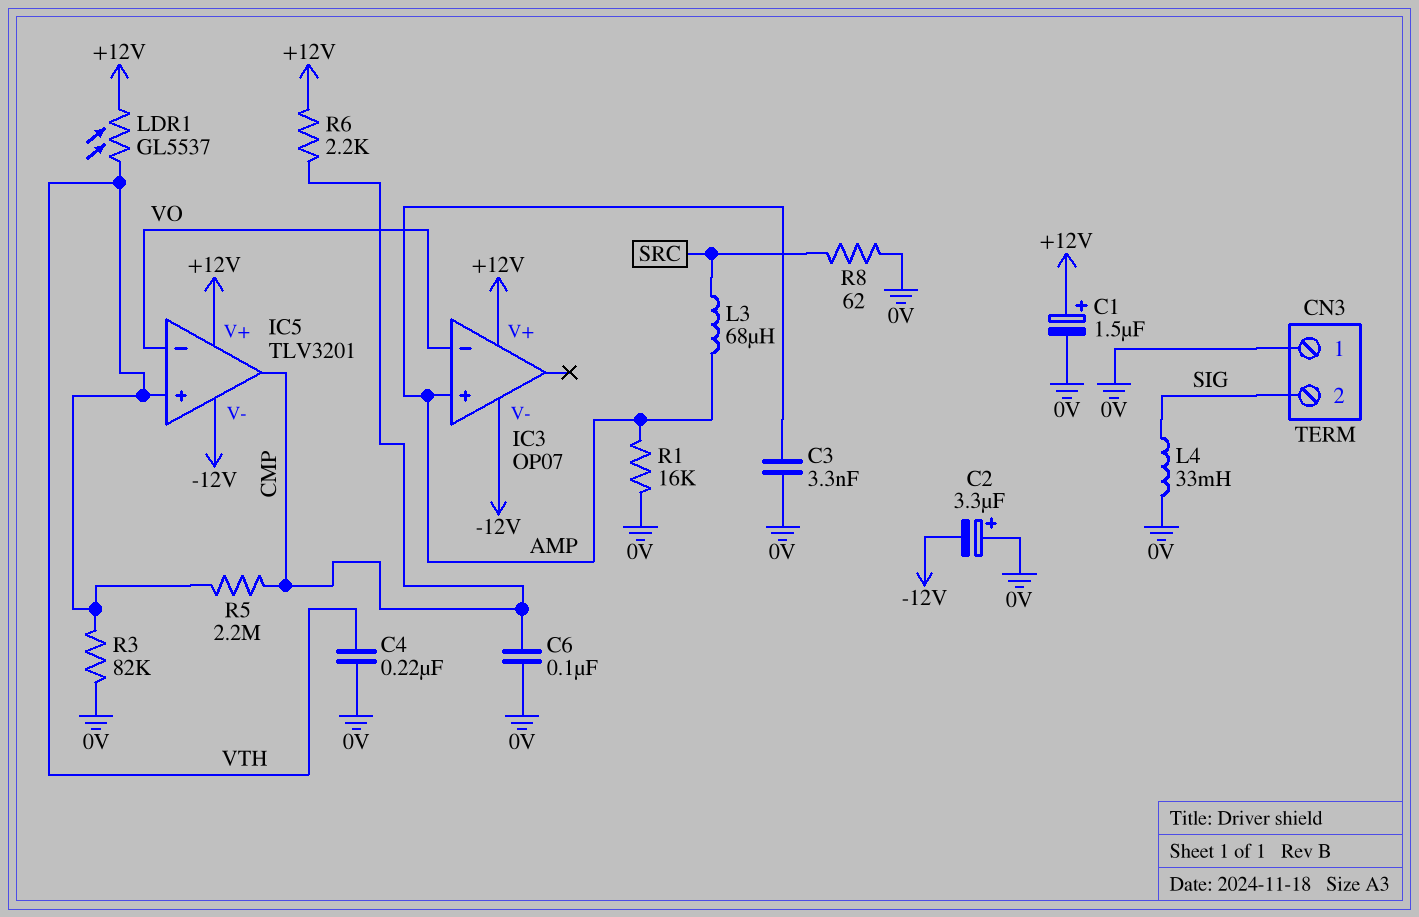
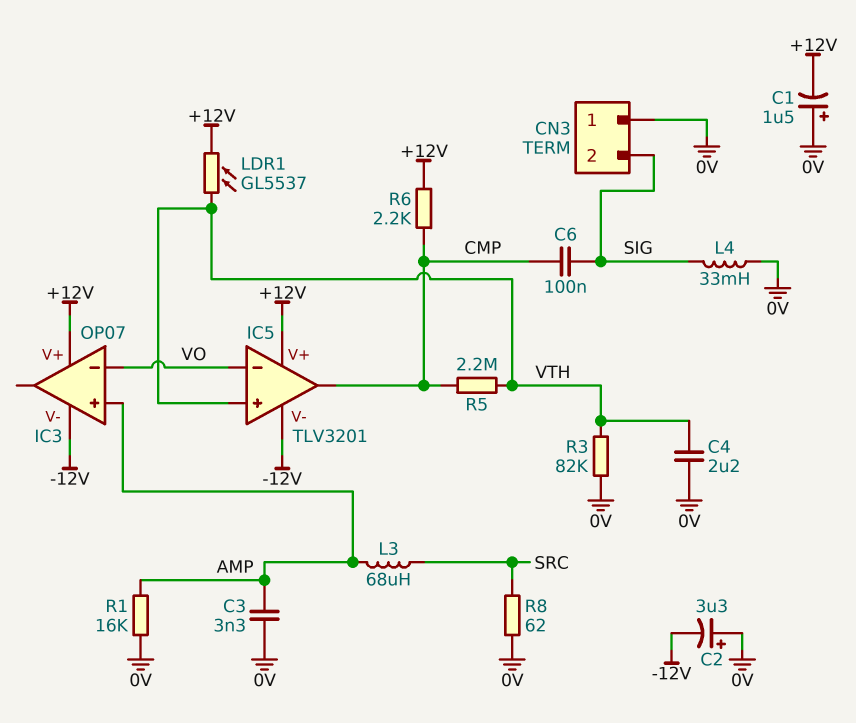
C1: 1.5uF (plus +12V, minus 0V) -> 1.5uF (plus 0V, minus +12V)
C4: 220nF (0V, VTH) -> 2.2uF (0V, VTH)
C6: 100nF (0V, CMP) -> 100nF (CMP, SIG)

